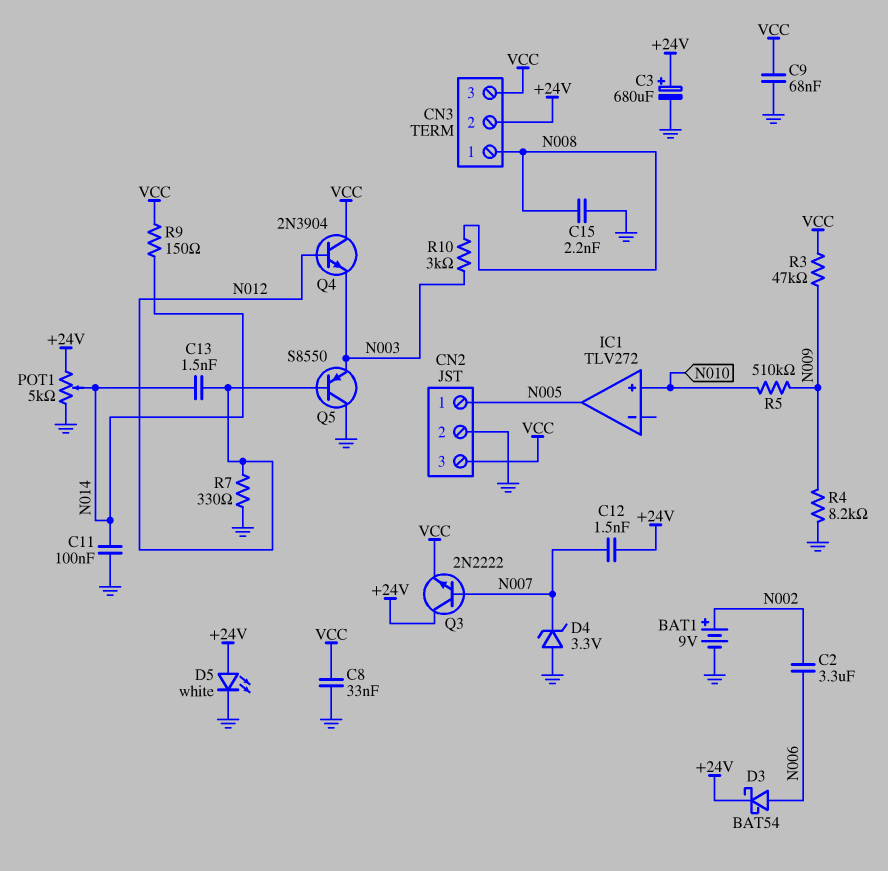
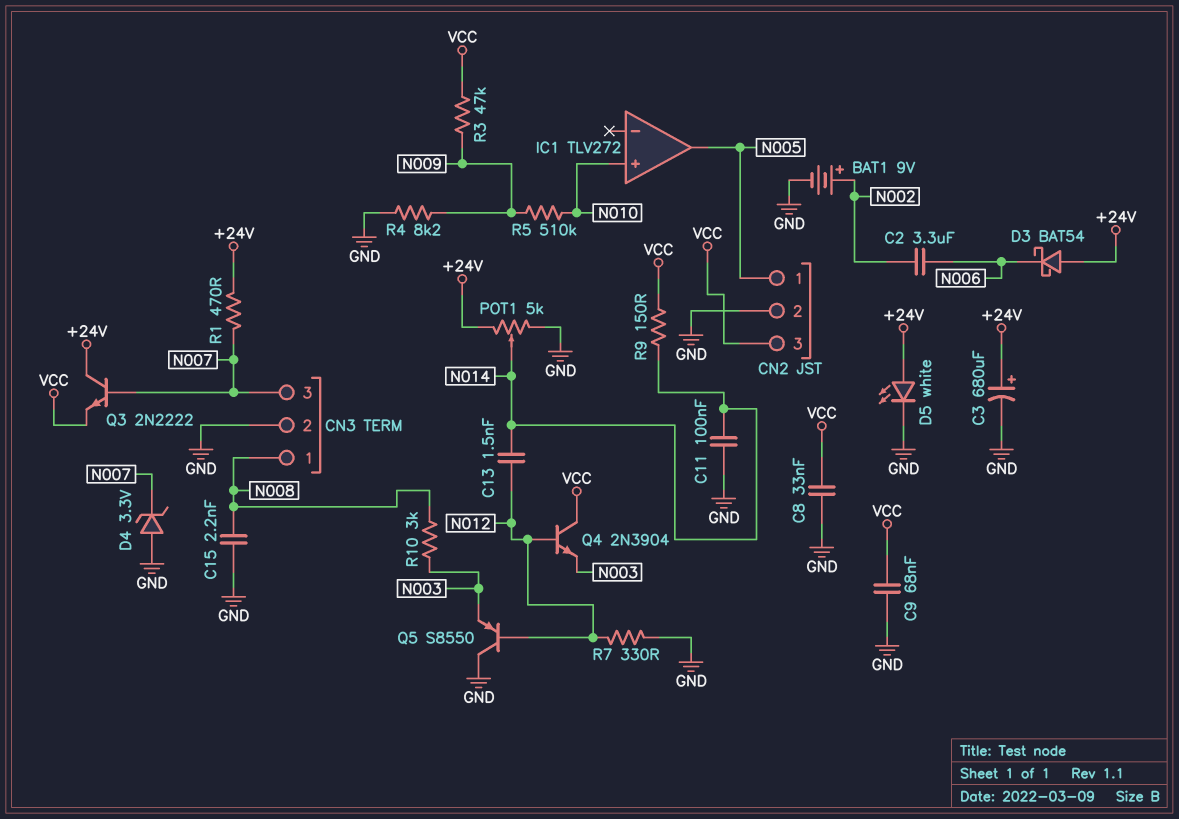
C12: 1.5nF (+24V, N007) -> none
CN3 pin 2: +24V -> GND
CN3 pin 3: VCC -> N007
D3: schottky BAT54 (A N006, K +24V) -> schottky BAT54 (A +24V, K N006)
R1: none -> 470 (+24V, N007)

